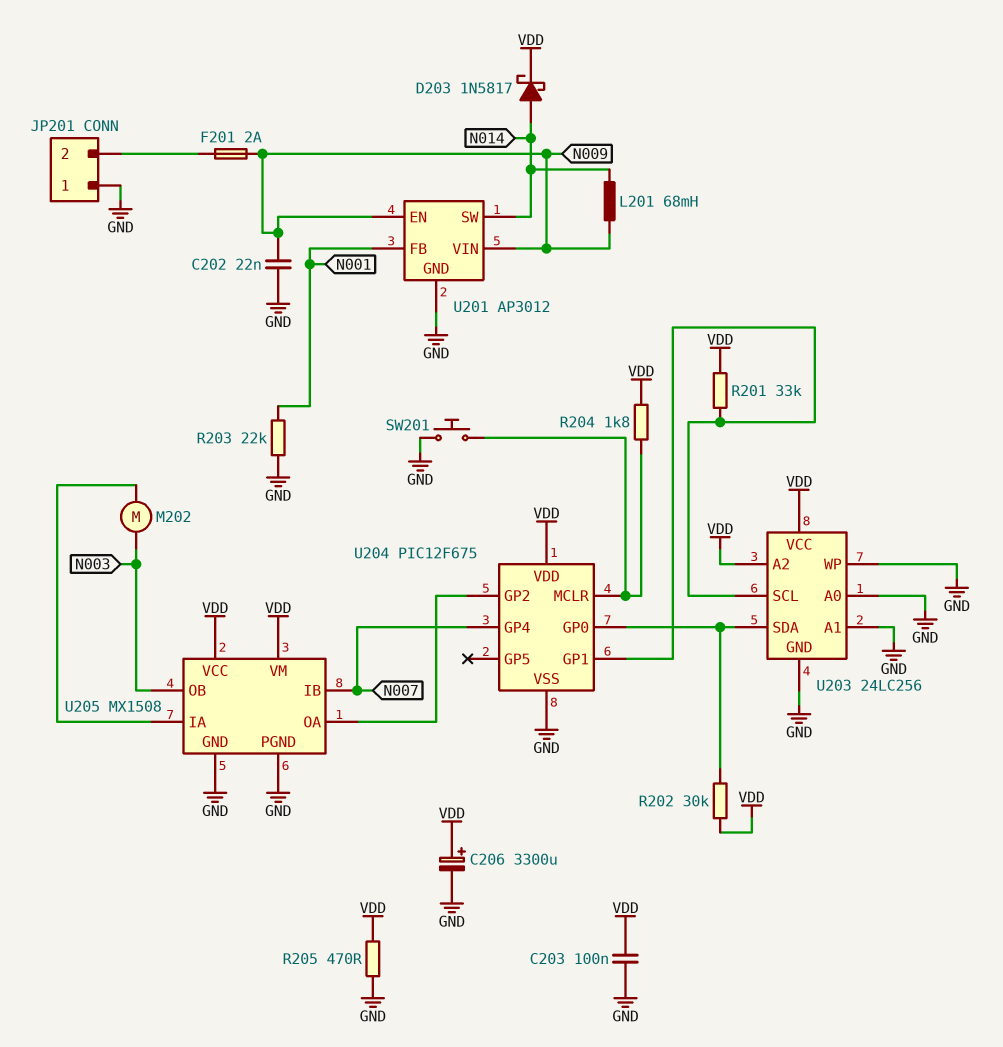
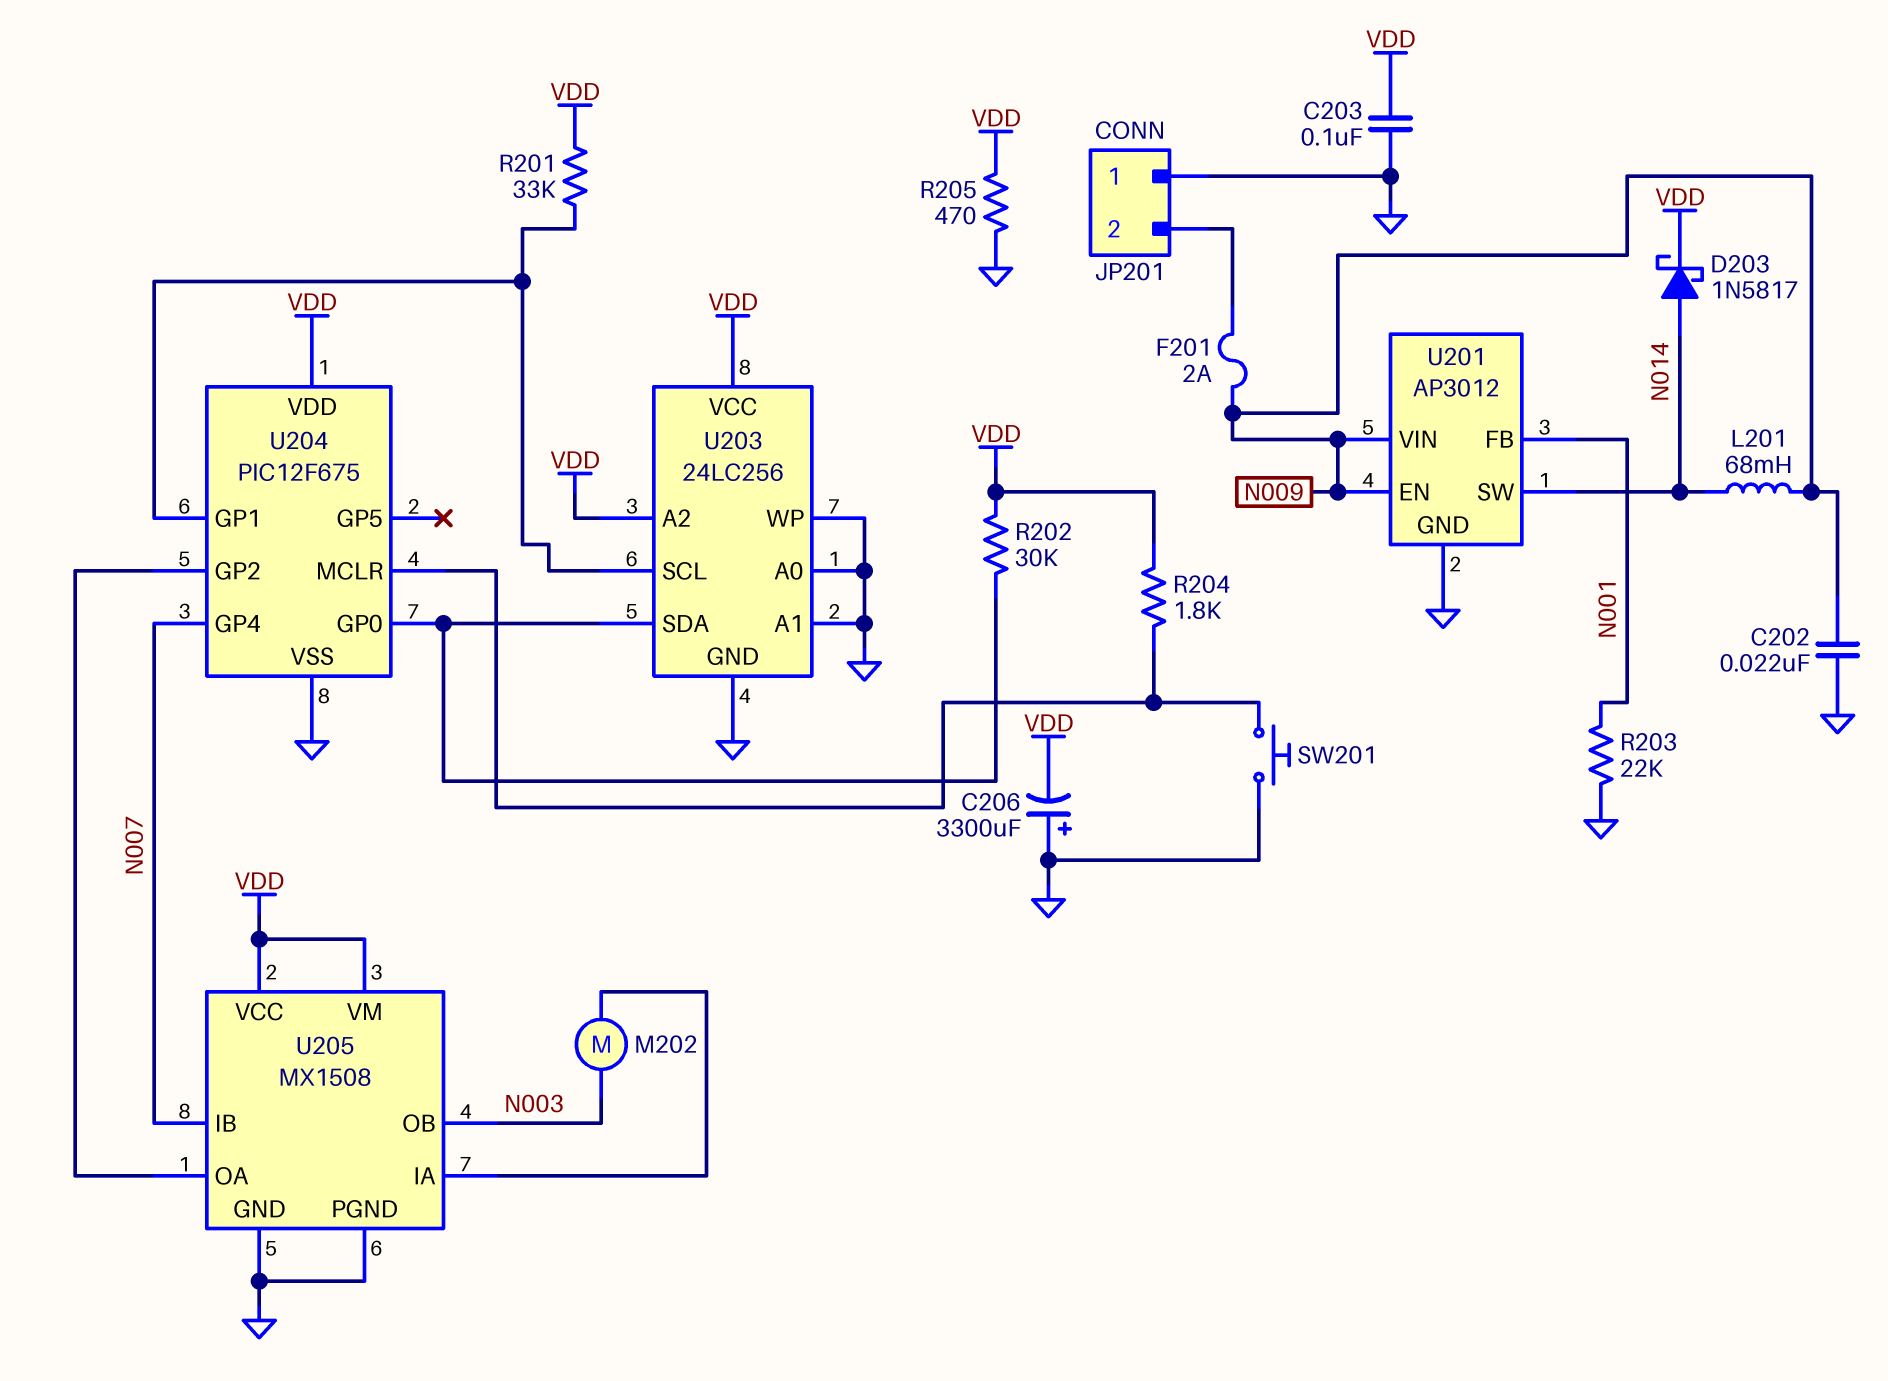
C206: 3300uF (plus VDD, minus GND) -> 3300uF (plus GND, minus VDD)

